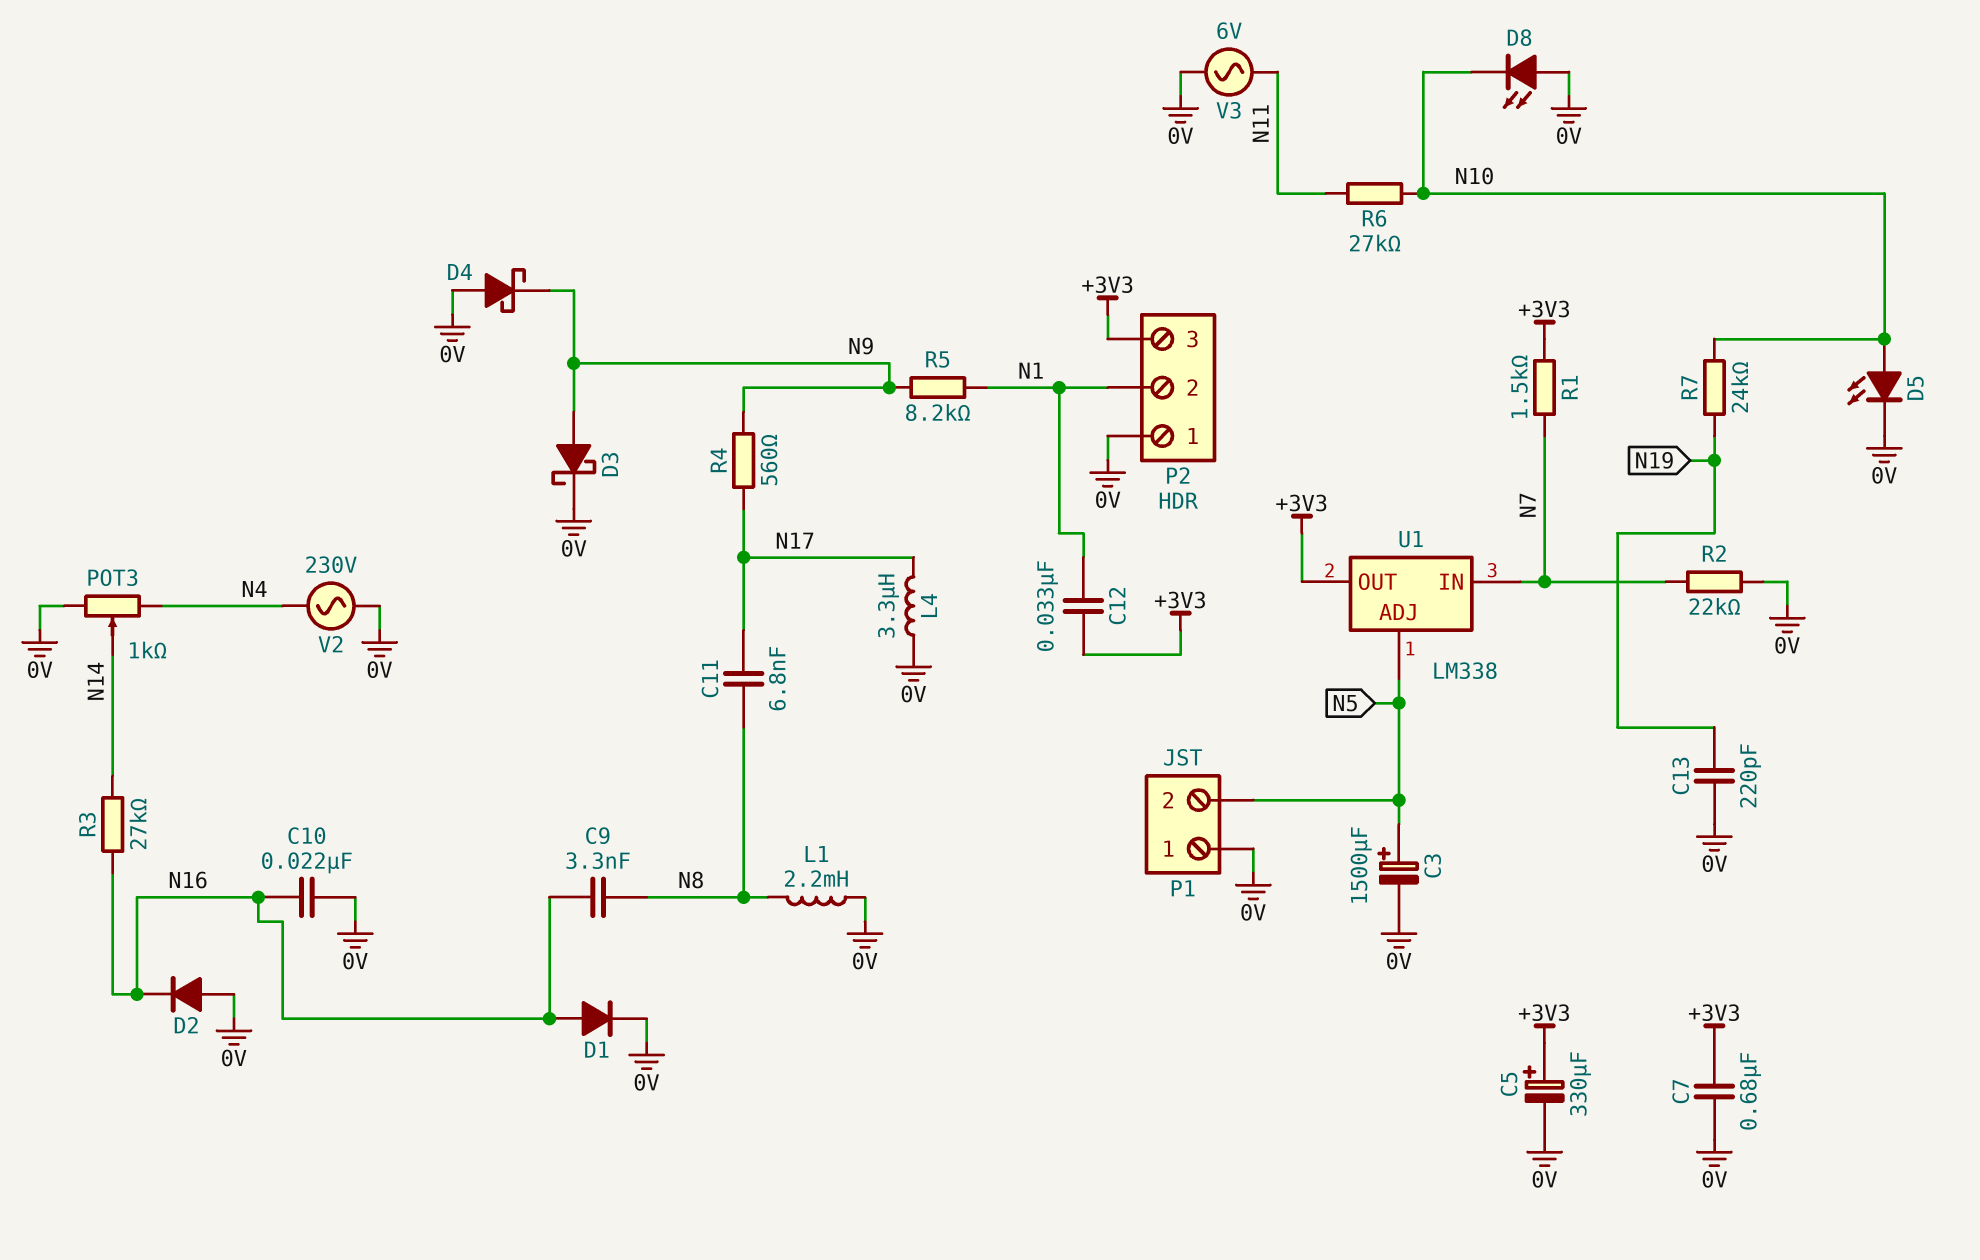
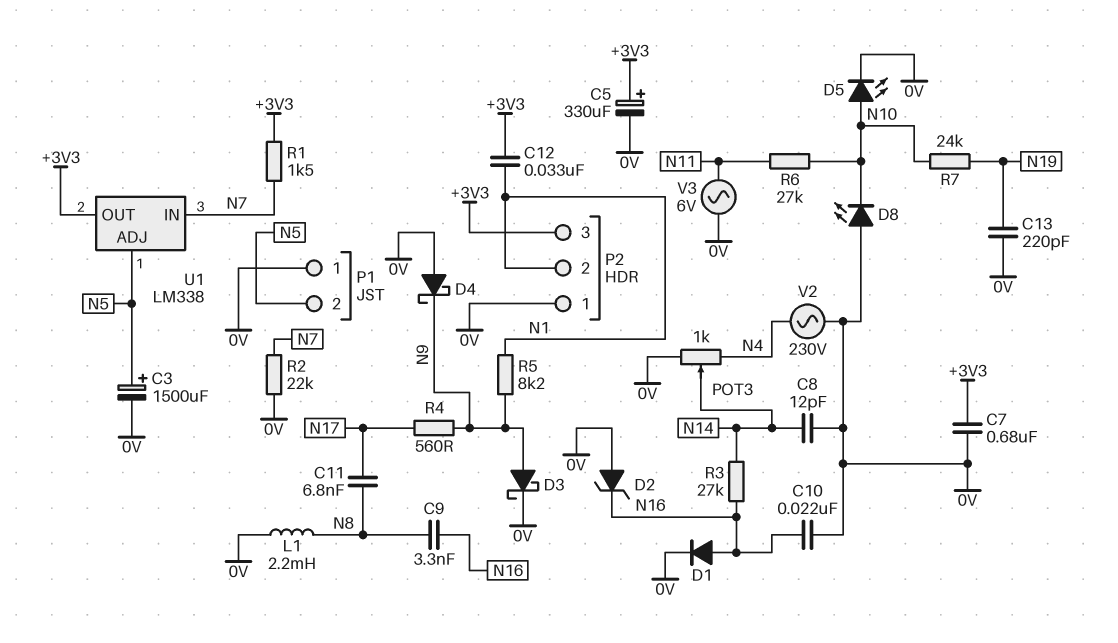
C8: none -> 12pF (0V, N14)
D2: diode (A 0V, K N16) -> zener (A 0V, K N16)
L4: 3.3uH (0V, N17) -> none

